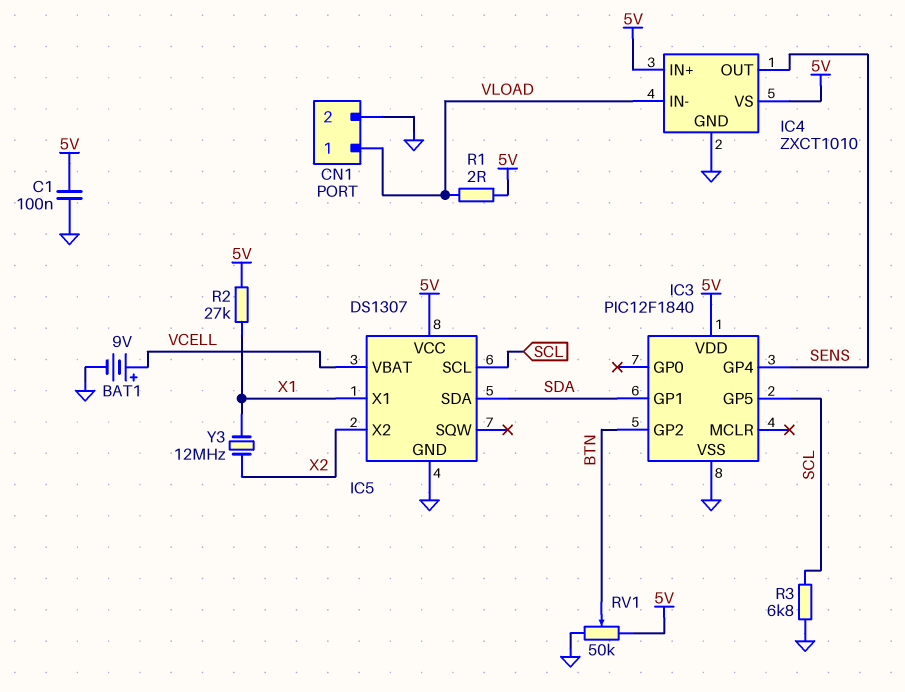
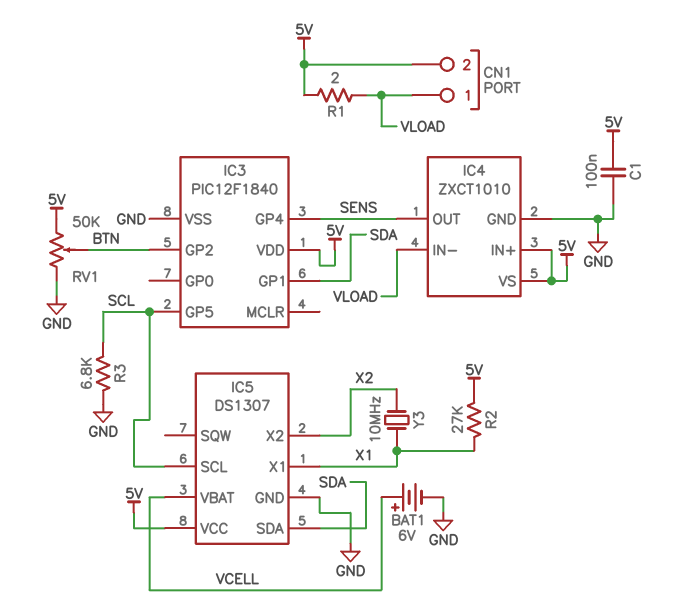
BAT1: 9V (plus VCELL, minus GND) -> 6V (plus VCELL, minus GND)
CN1 pin 2: GND -> 5V
Y3: 12MHz (X1, X2) -> 10MHz (X1, X2)

